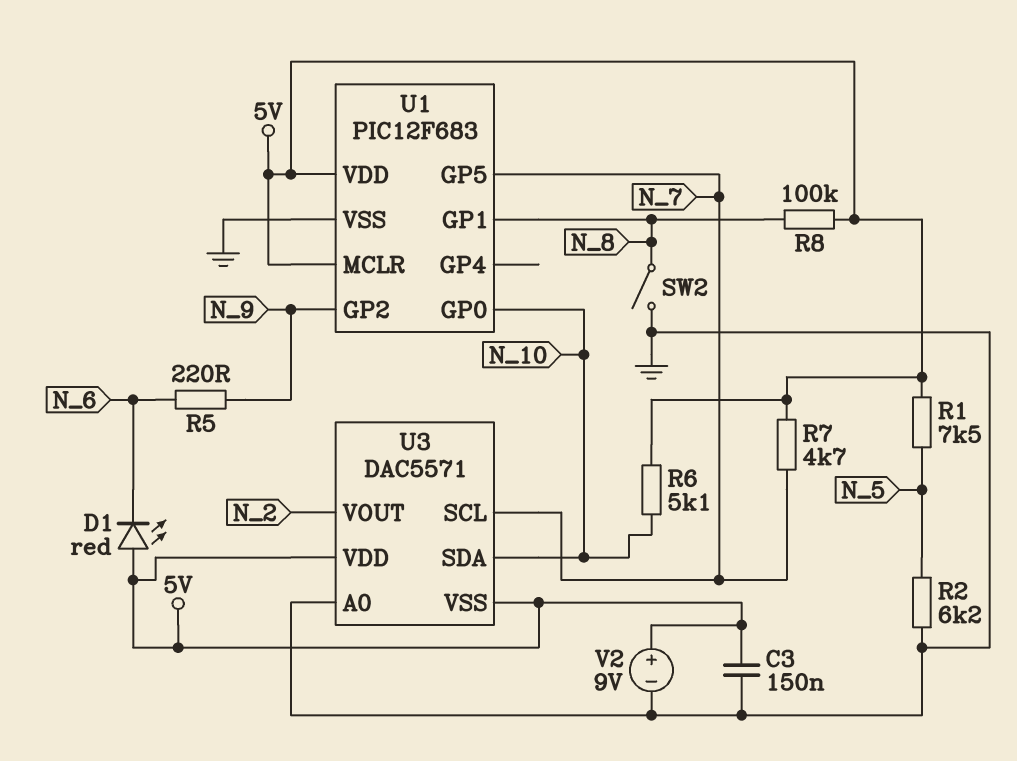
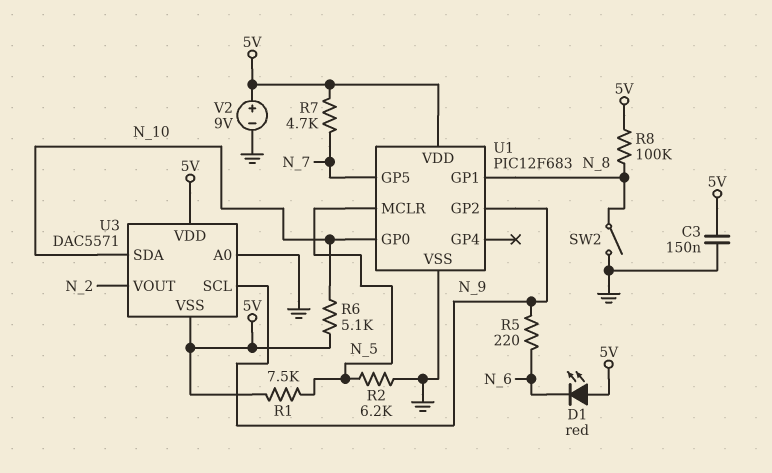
U1 pin MCLR: 5V -> N_5
U3 pin SCL: N_7 -> N_9

